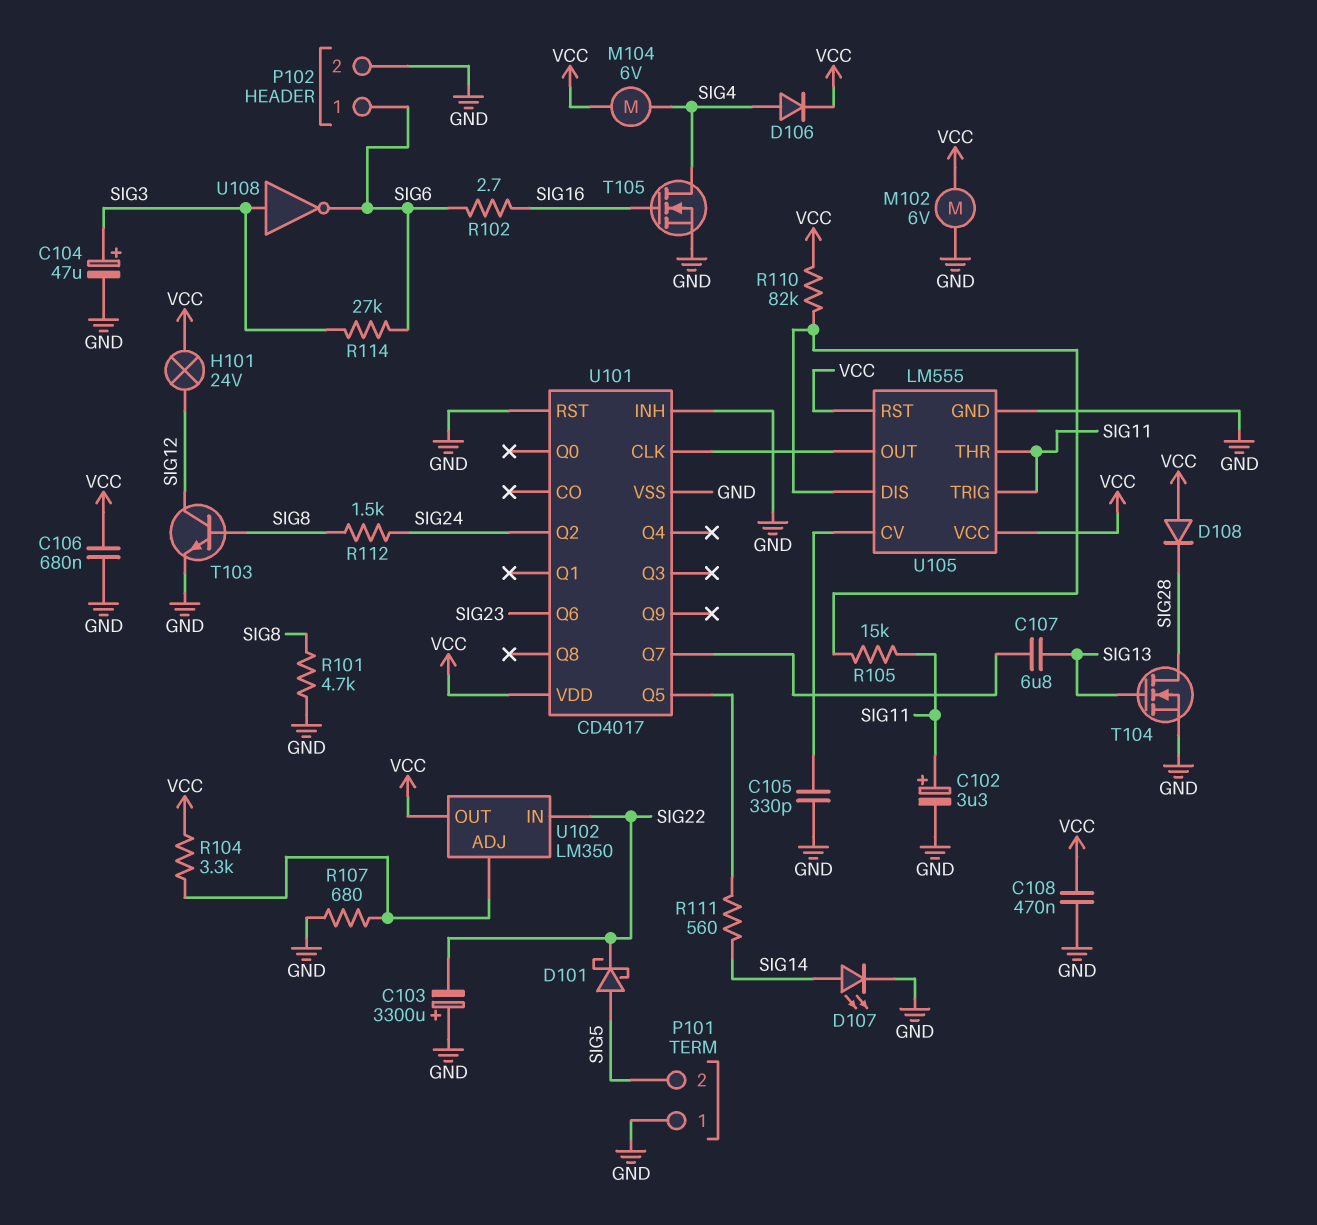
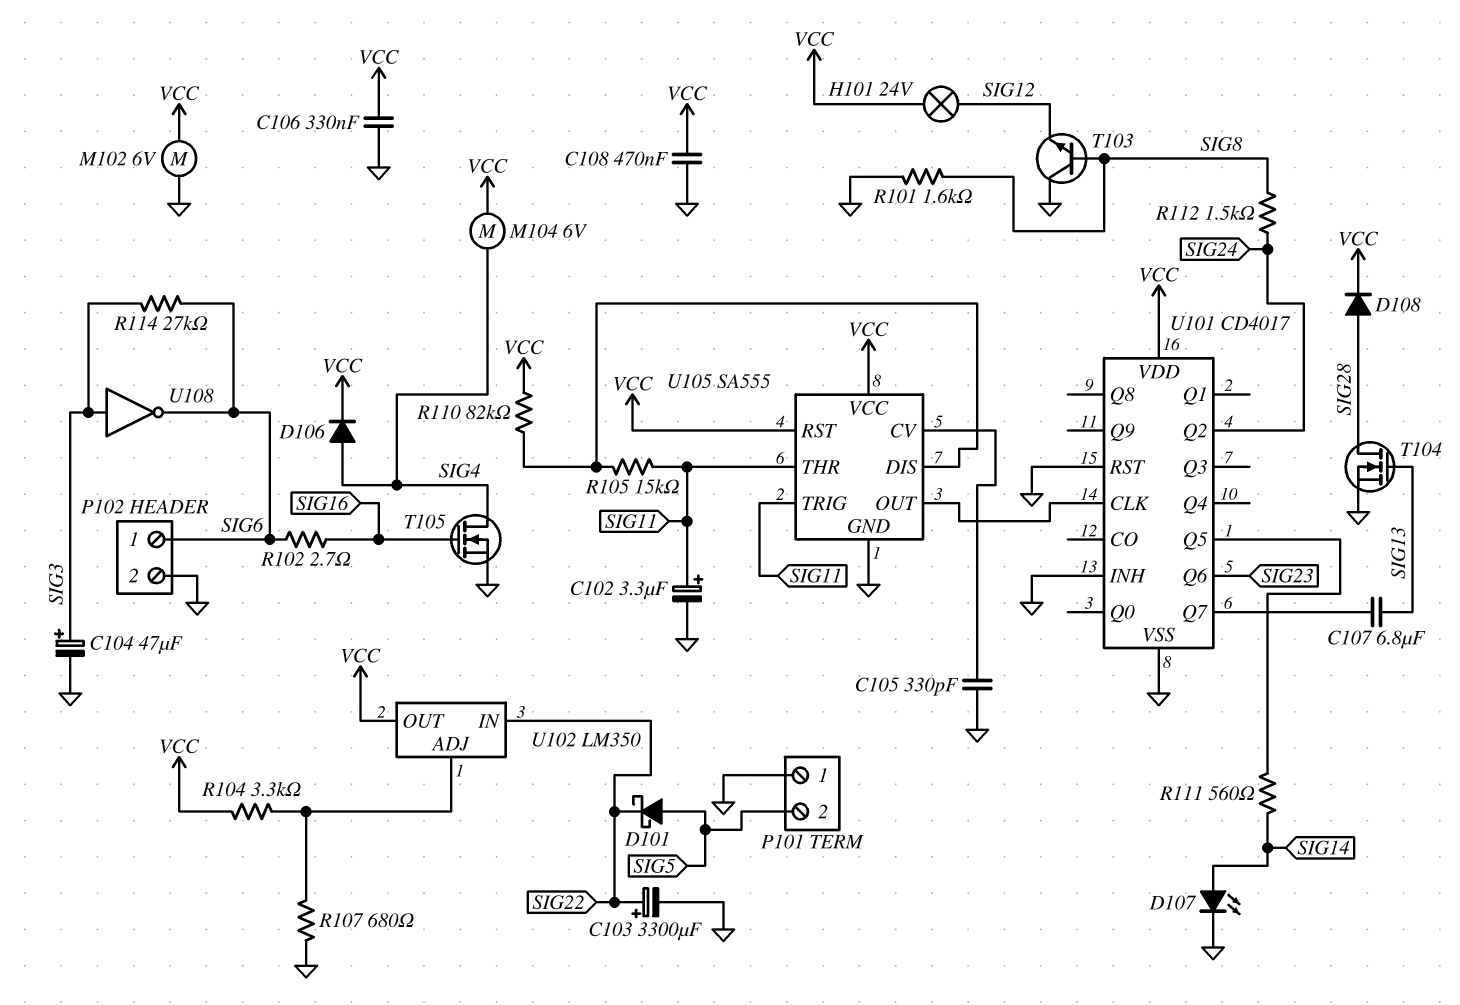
C103: 3300uF (plus GND, minus SIG22) -> 3300uF (plus SIG22, minus GND)
C106: 680nF (GND, VCC) -> 330nF (GND, VCC)
D108: diode (A VCC, K SIG28) -> diode (A SIG28, K VCC)
R101: 4.7k (GND, SIG8) -> 1.6k (GND, SIG8)
T103: NPN (B SIG8, C SIG12, E GND) -> NPN (B SIG8, C GND, E SIG12)
U105: LM555 -> SA555

